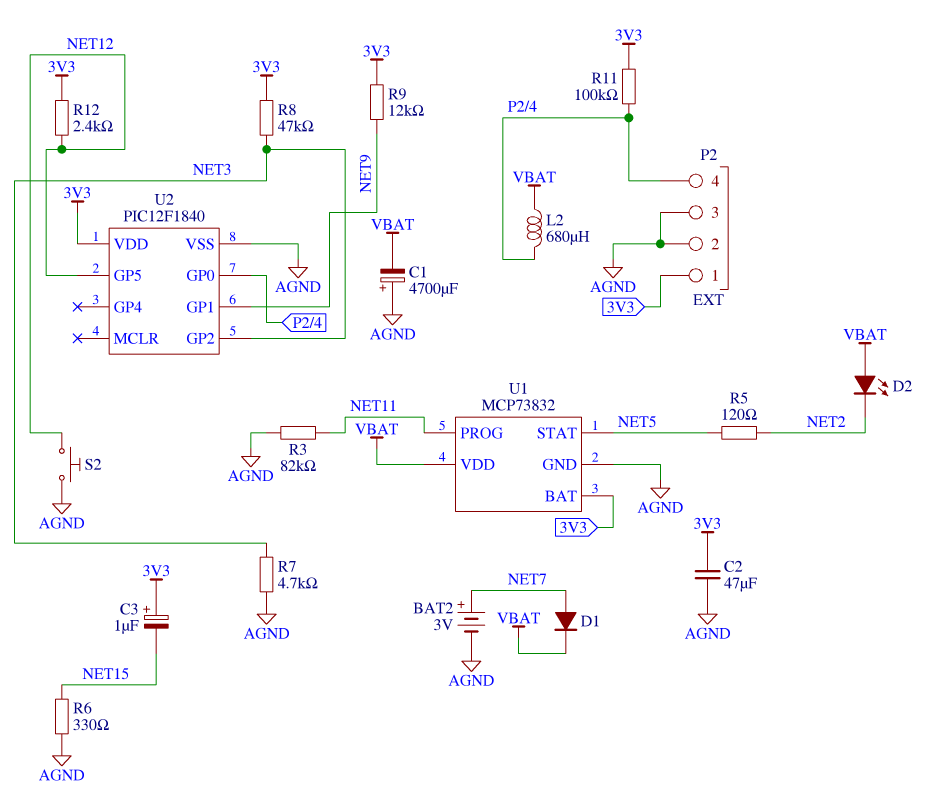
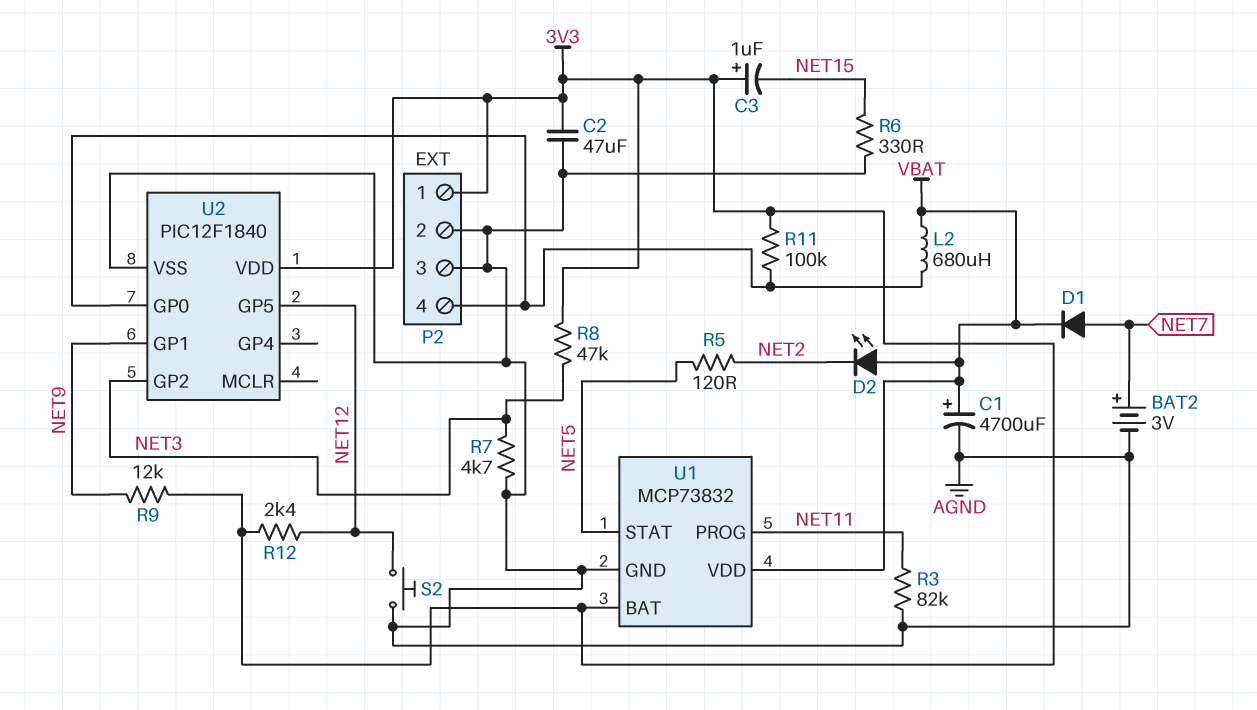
C1: 4700uF (plus AGND, minus VBAT) -> 4700uF (plus VBAT, minus AGND)

